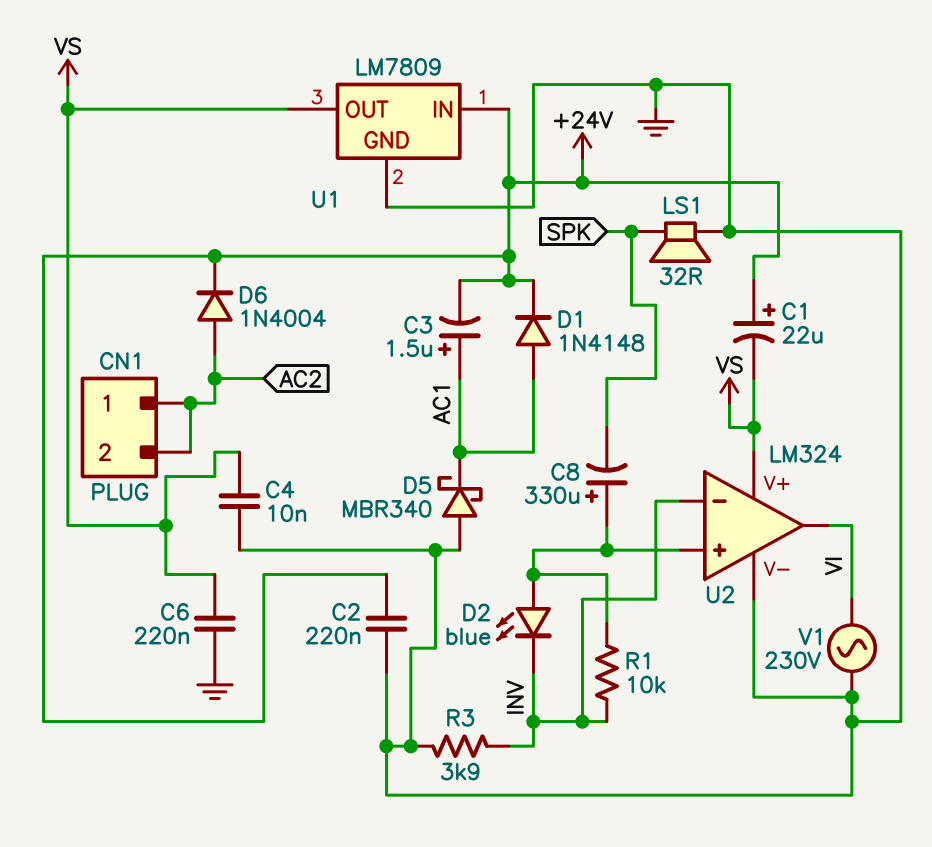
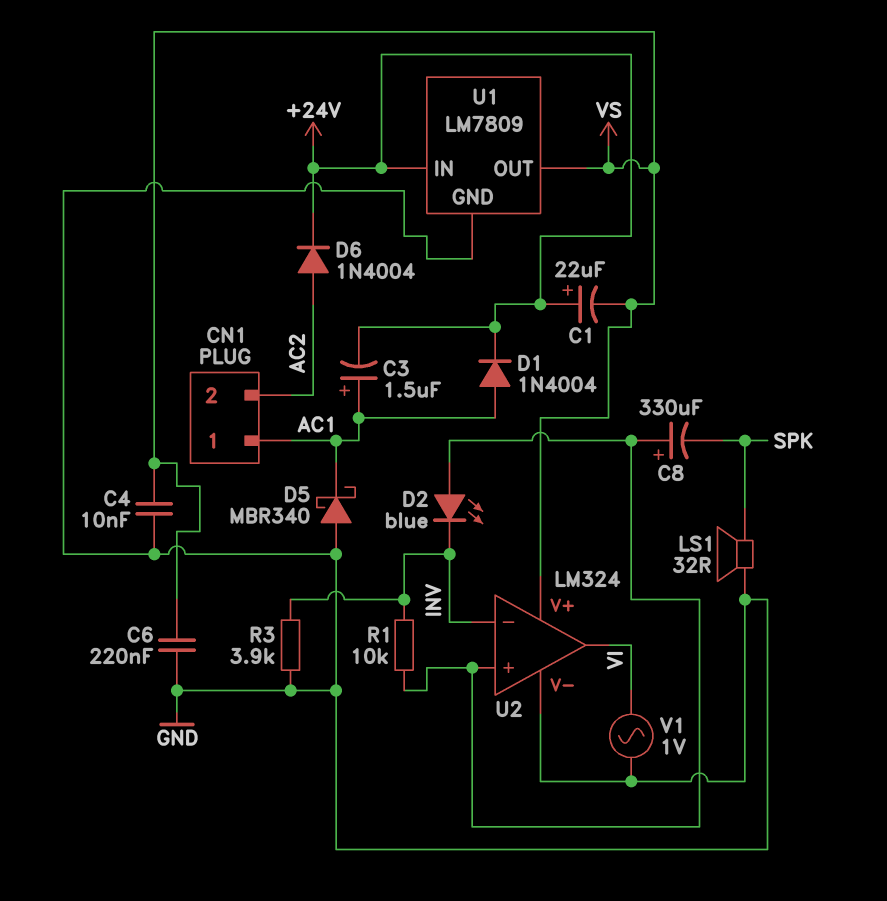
C2: 220nF (+24V, GND) -> none
CN1 pin 1: AC2 -> AC1
D1: diode 1N4148 (A AC1, K +24V) -> diode 1N4004 (A AC1, K +24V)
V1: AC 230V (GND, VI) -> AC 1V (GND, VI)

